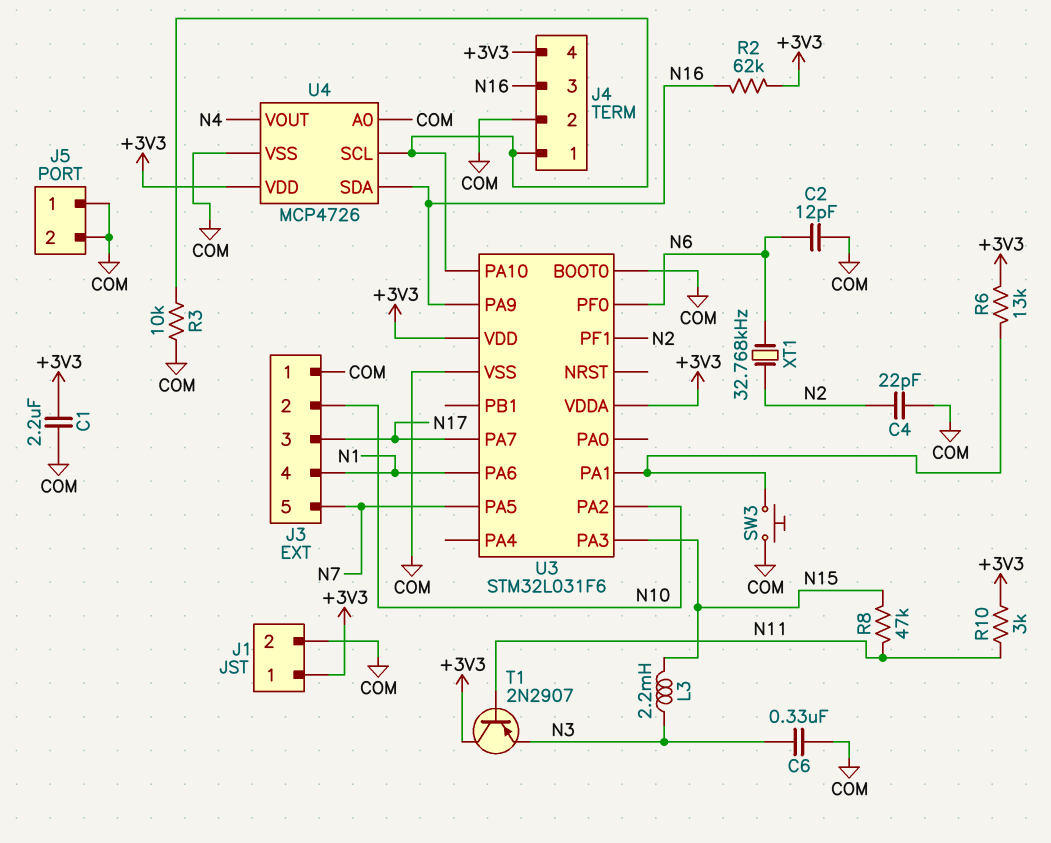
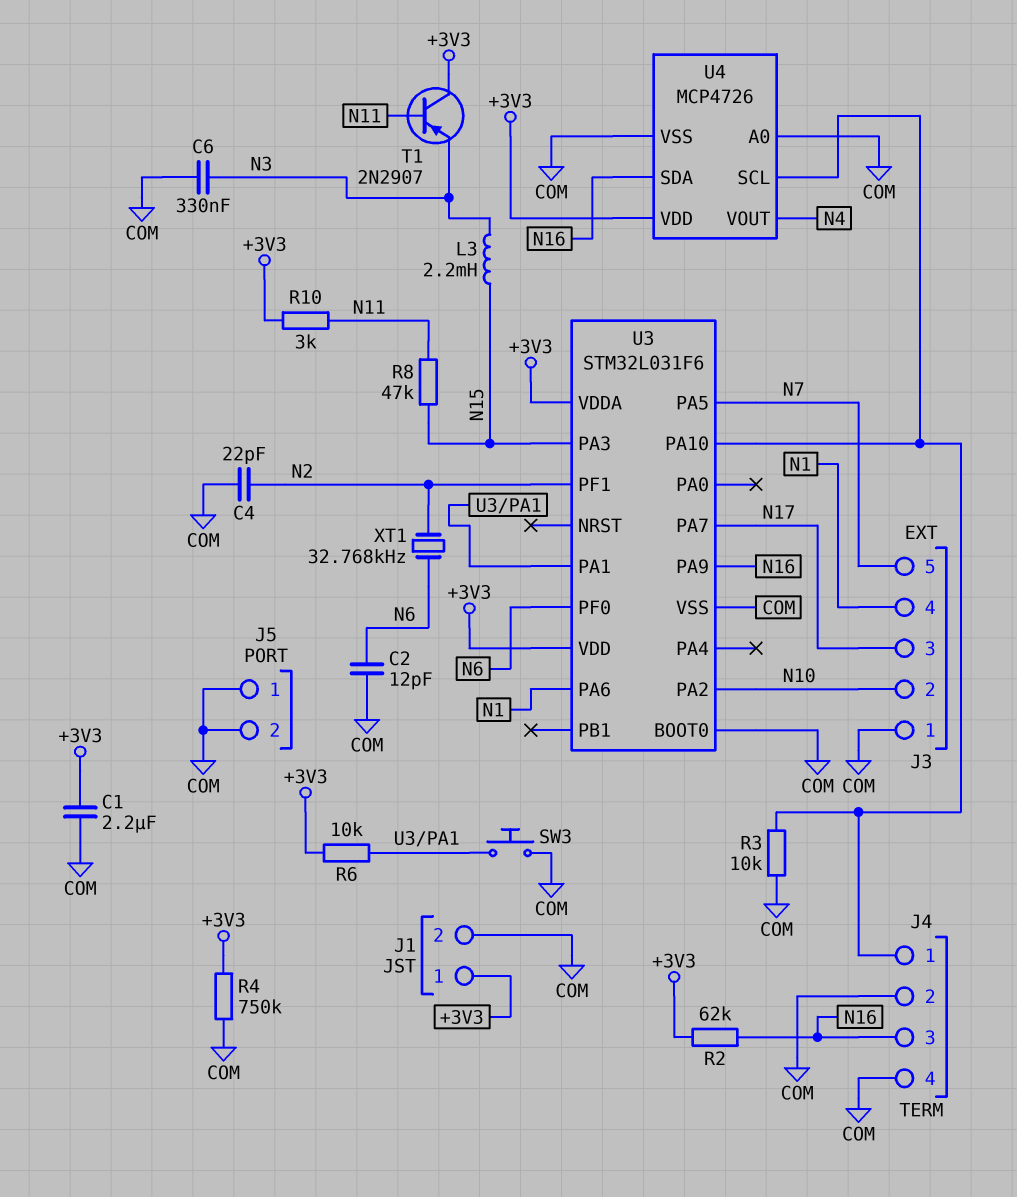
J4 pin 4: +3V3 -> COM
R4: none -> 750k (+3V3, COM)
R6: 13k (+3V3, U3/PA1) -> 10k (+3V3, U3/PA1)

